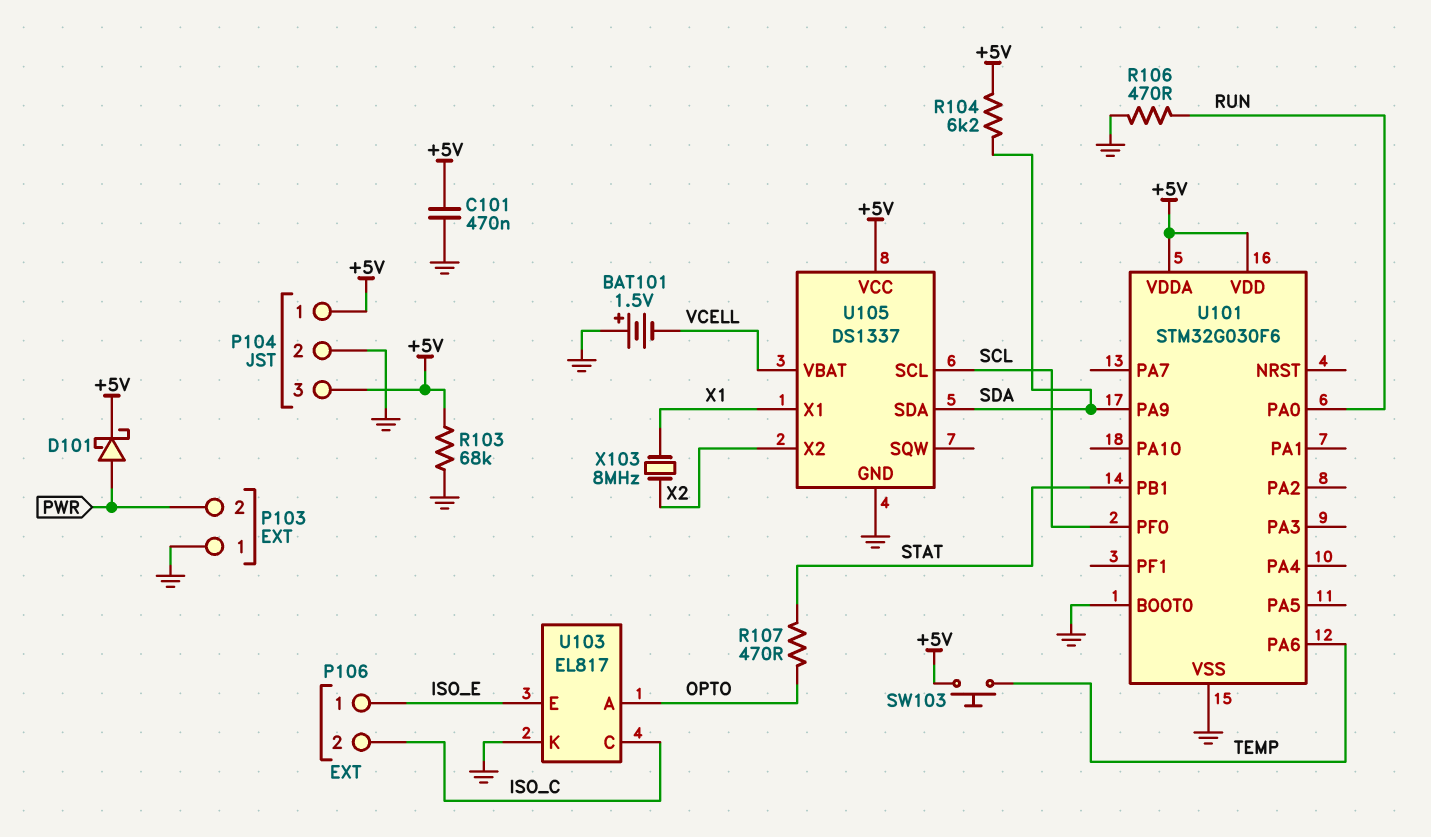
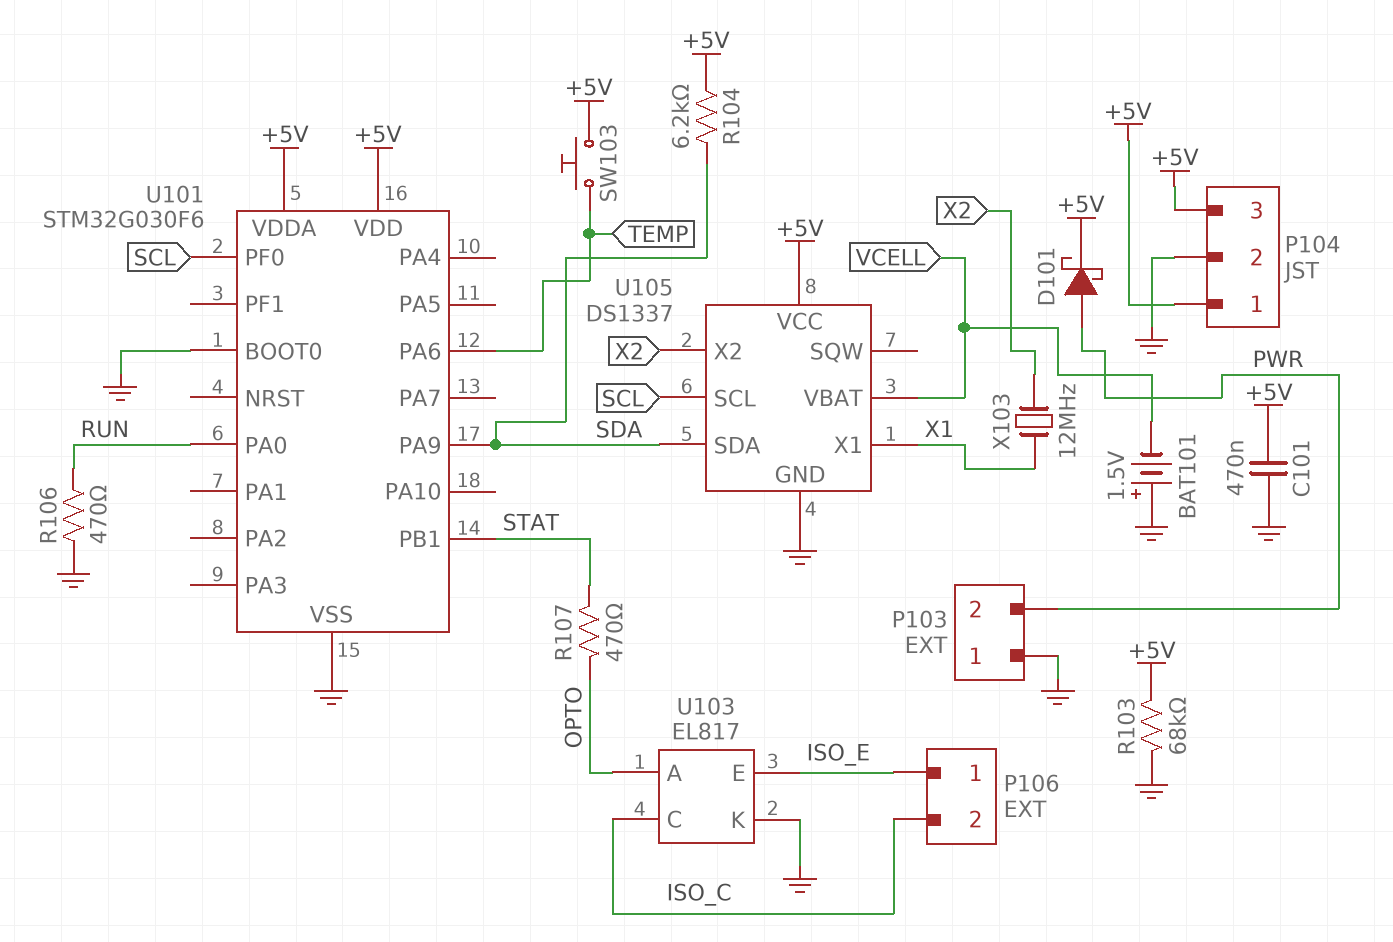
X103: 8MHz (X1, X2) -> 12MHz (X1, X2)

